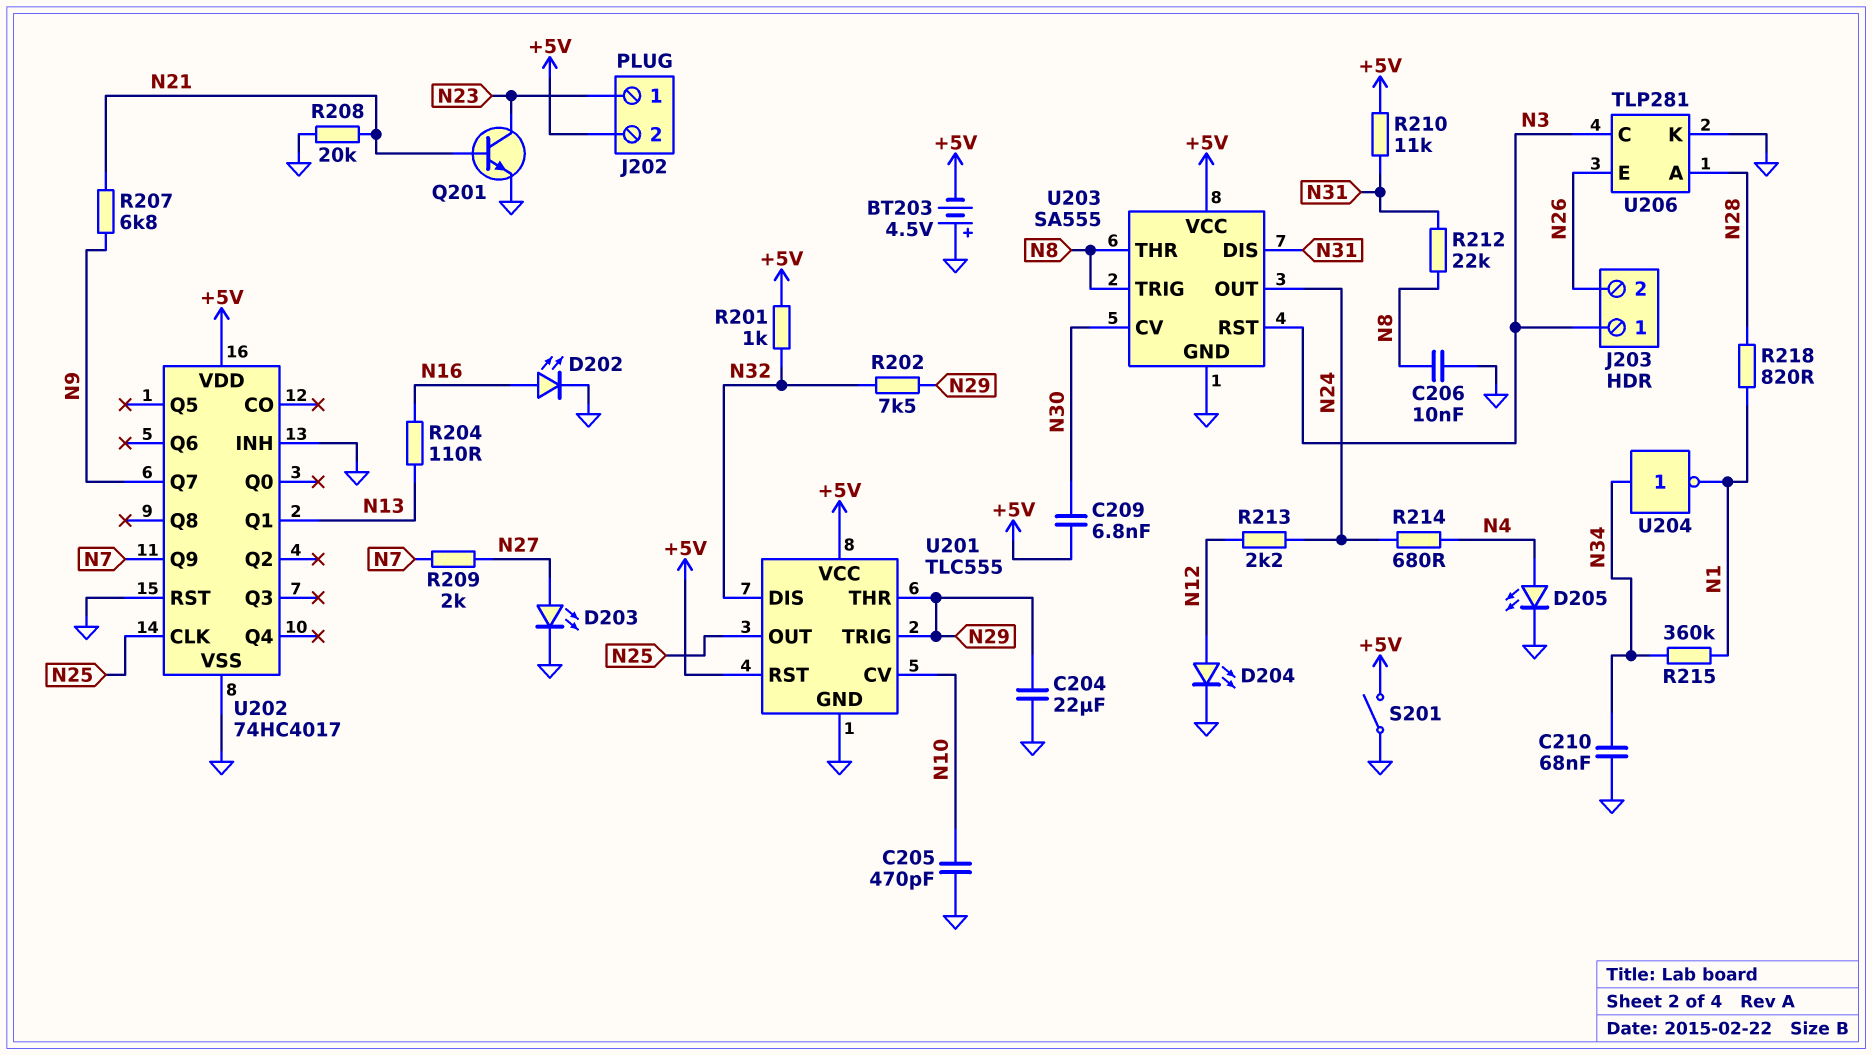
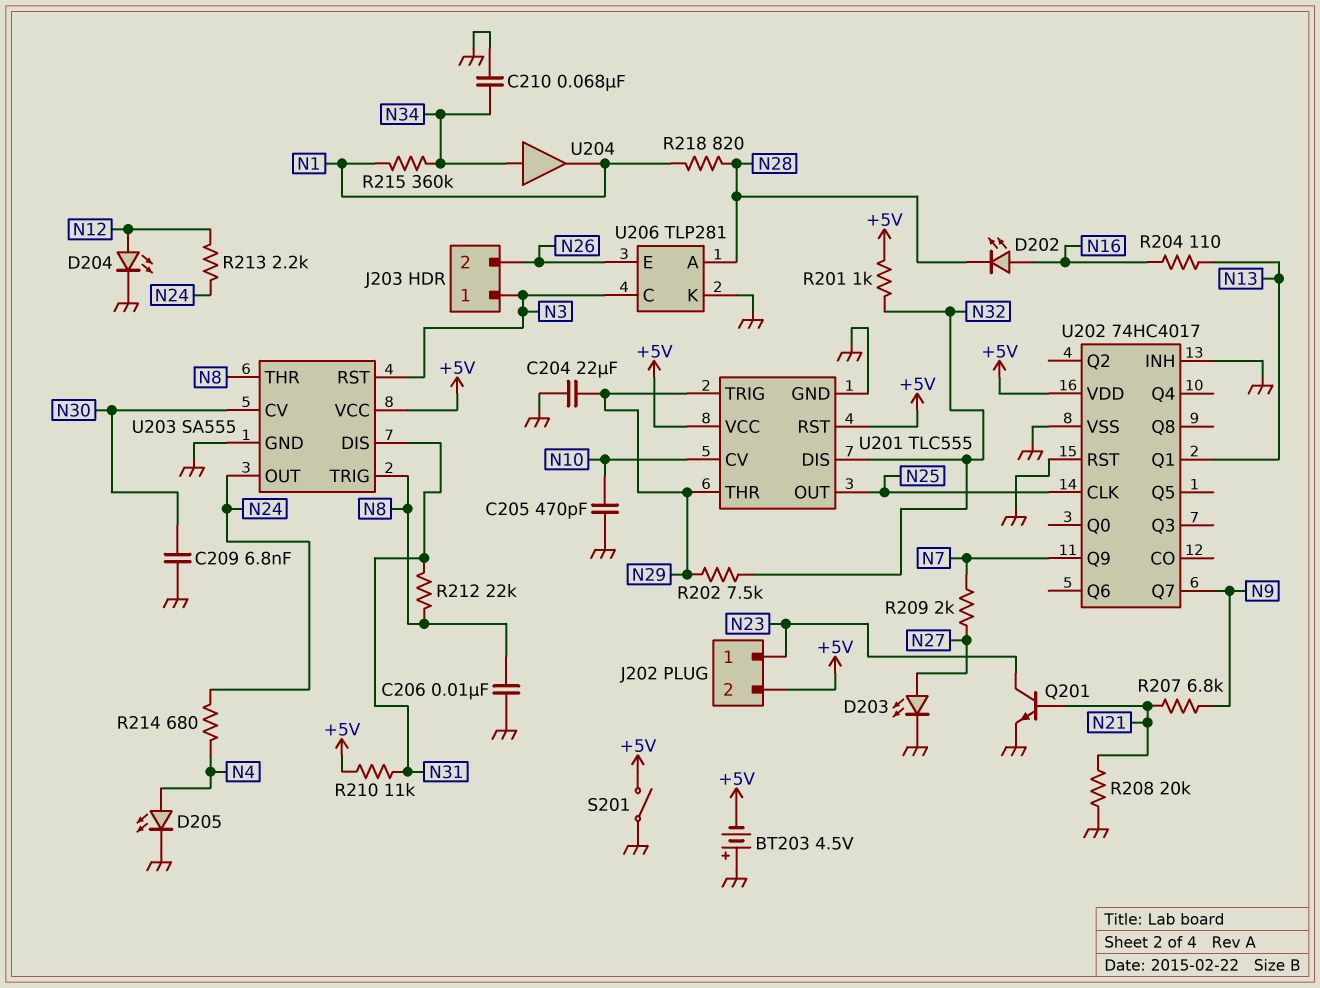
C209: 6.8nF (+5V, N30) -> 6.8nF (GND, N30)
D202: LED (A N16, K GND) -> LED (A N16, K N28)
U204: NOT (in N34, out N1) -> buffer (in N34, out N1)

